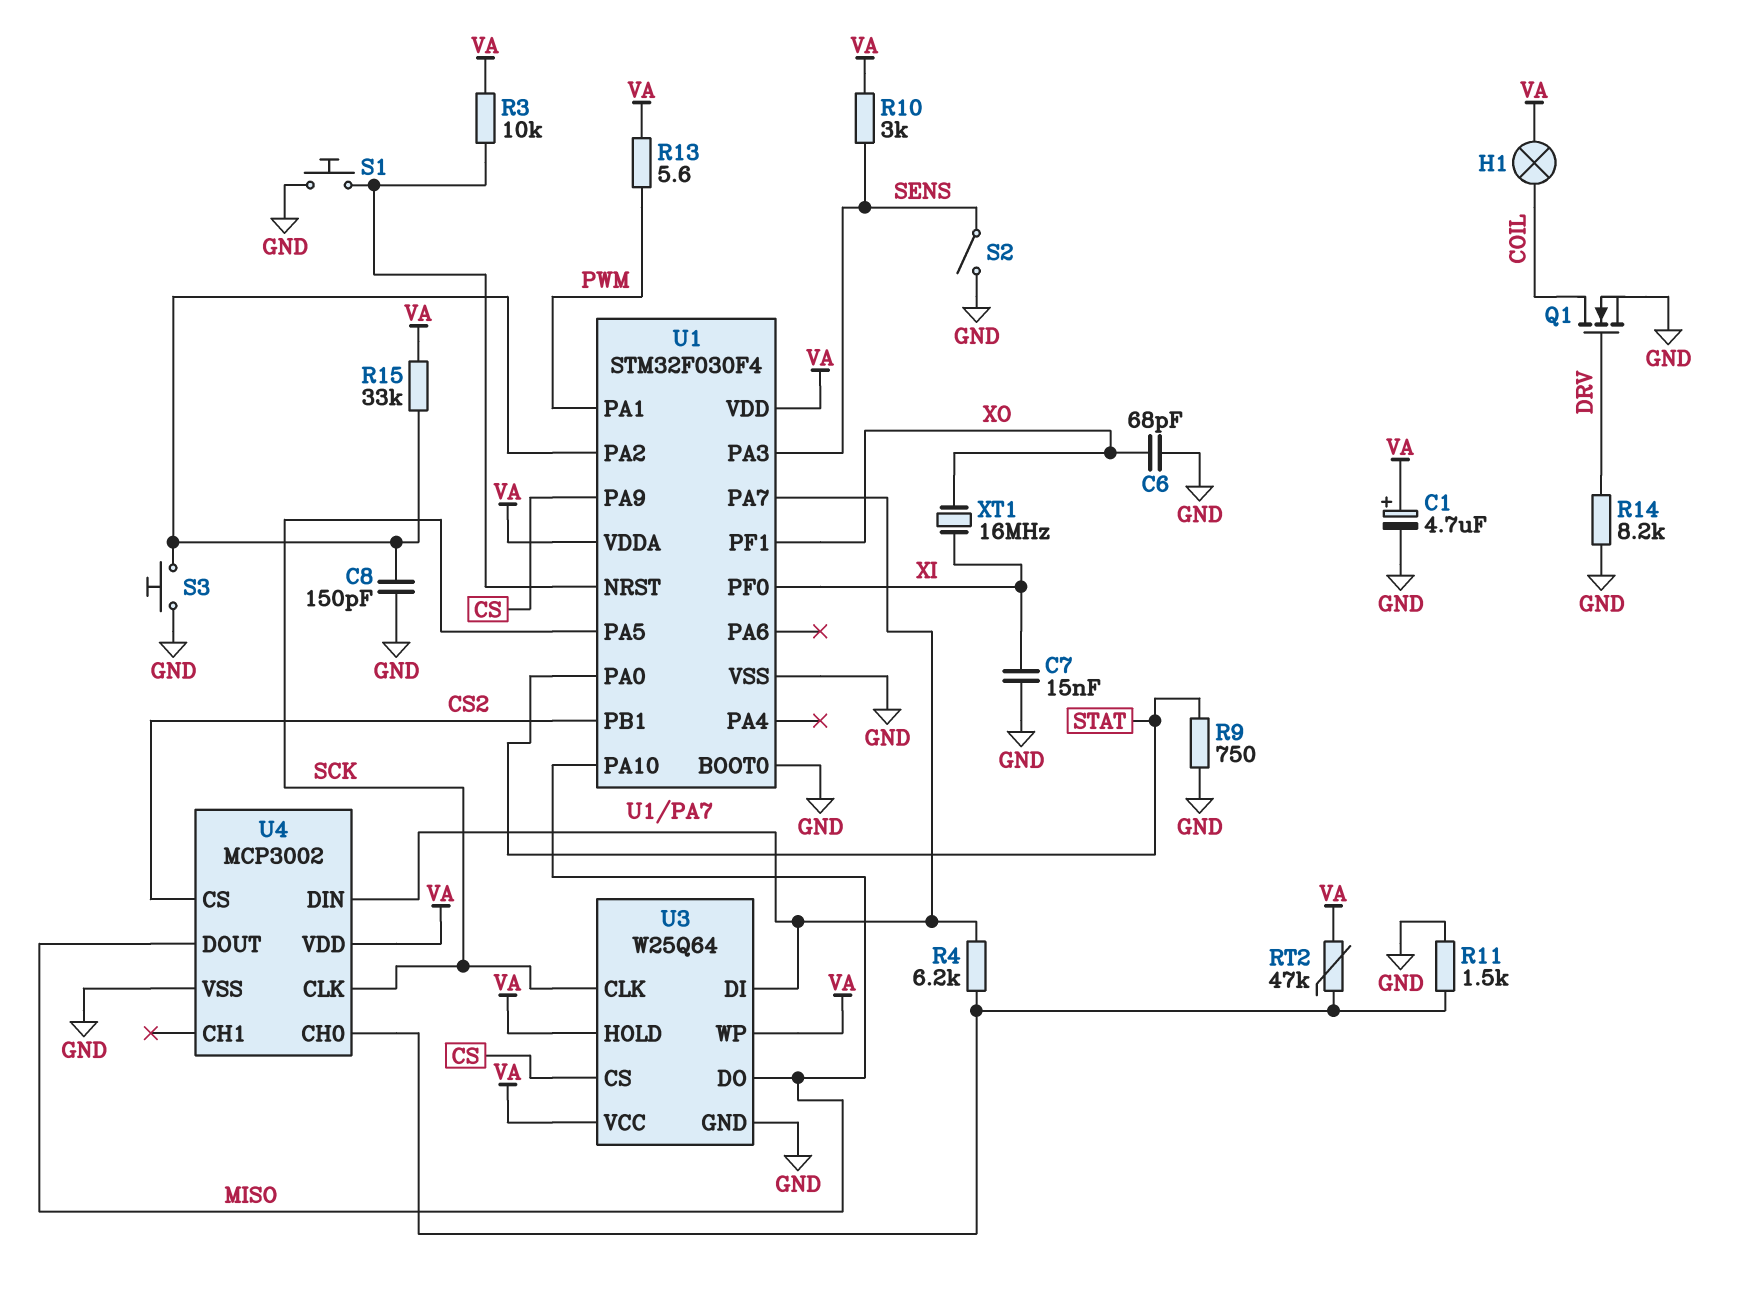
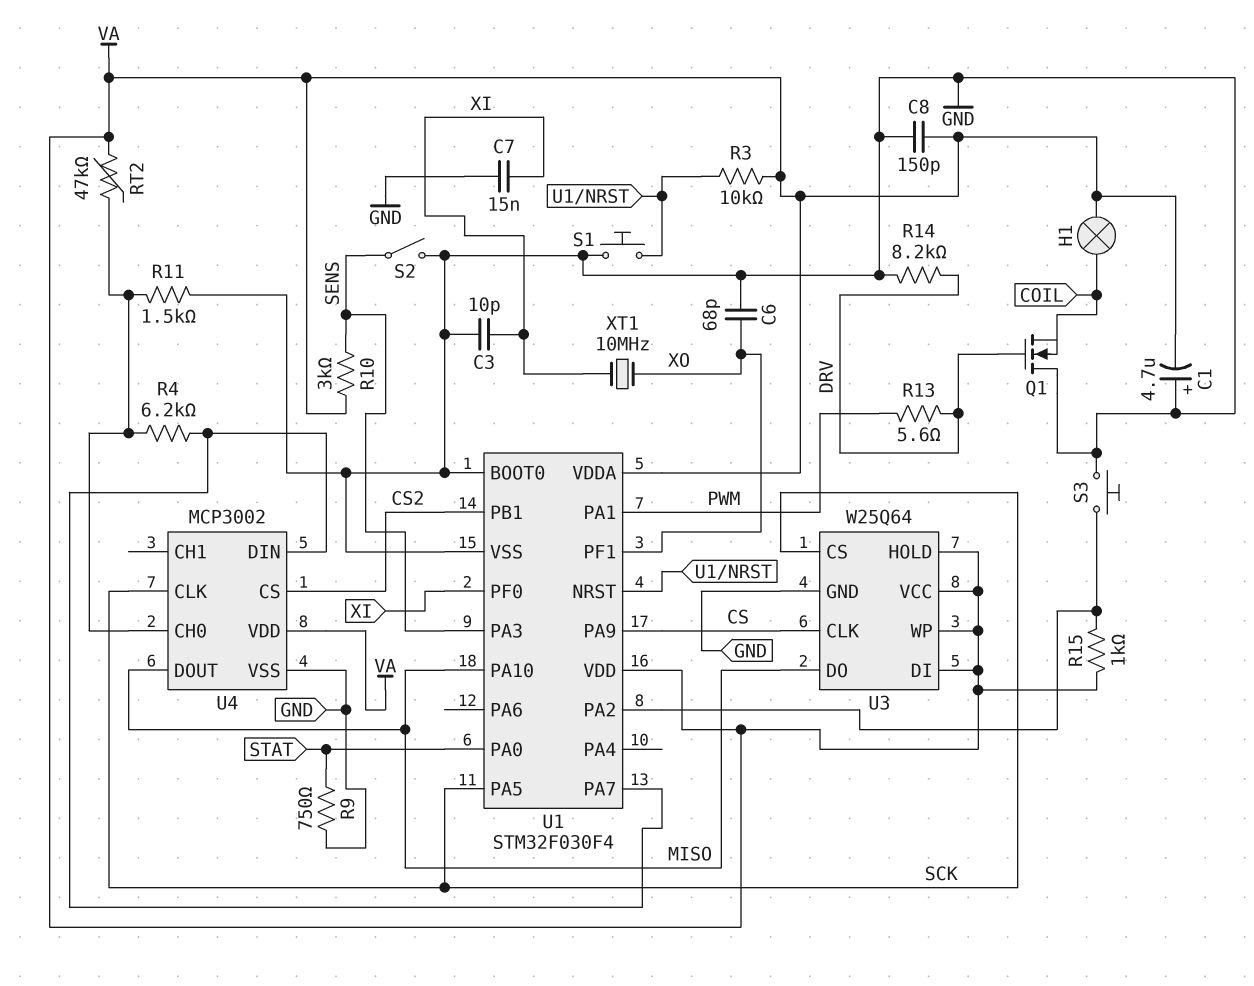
C1: 4.7uF (plus VA, minus GND) -> 4.7uF (plus GND, minus VA)
C3: none -> 10pF (GND, XI)
C8: 150pF (GND, U1/PA2) -> 150pF (GND, VA)
Q1: NMOS (G DRV, D COIL, S GND) -> NMOS (G DRV, D GND, S COIL)
R13: 5.6 (PWM, VA) -> 5.6 (DRV, PWM)
R15: 33k (U1/PA2, VA) -> 1k (U1/PA2, VA)
U3 pin CLK: SCK -> CS
U3 pin CS: CS -> SCK
U3 pin DI: U1/PA7 -> VA
XT1: 16MHz (XI, XO) -> 10MHz (XI, XO)

